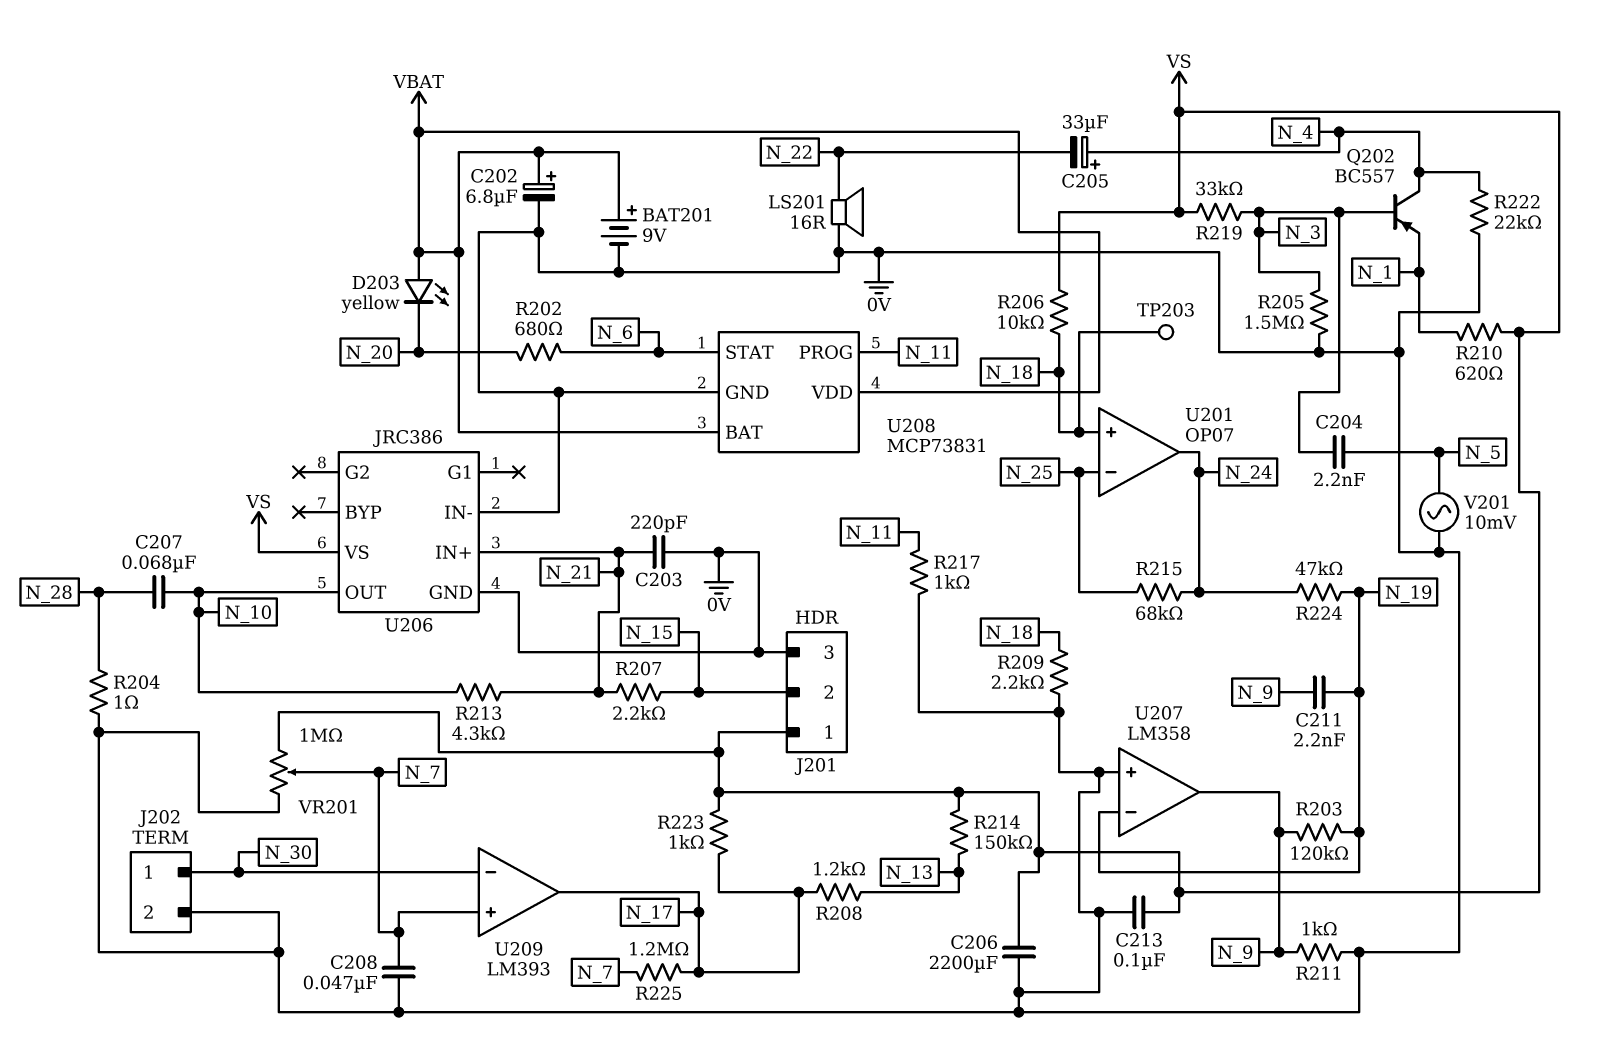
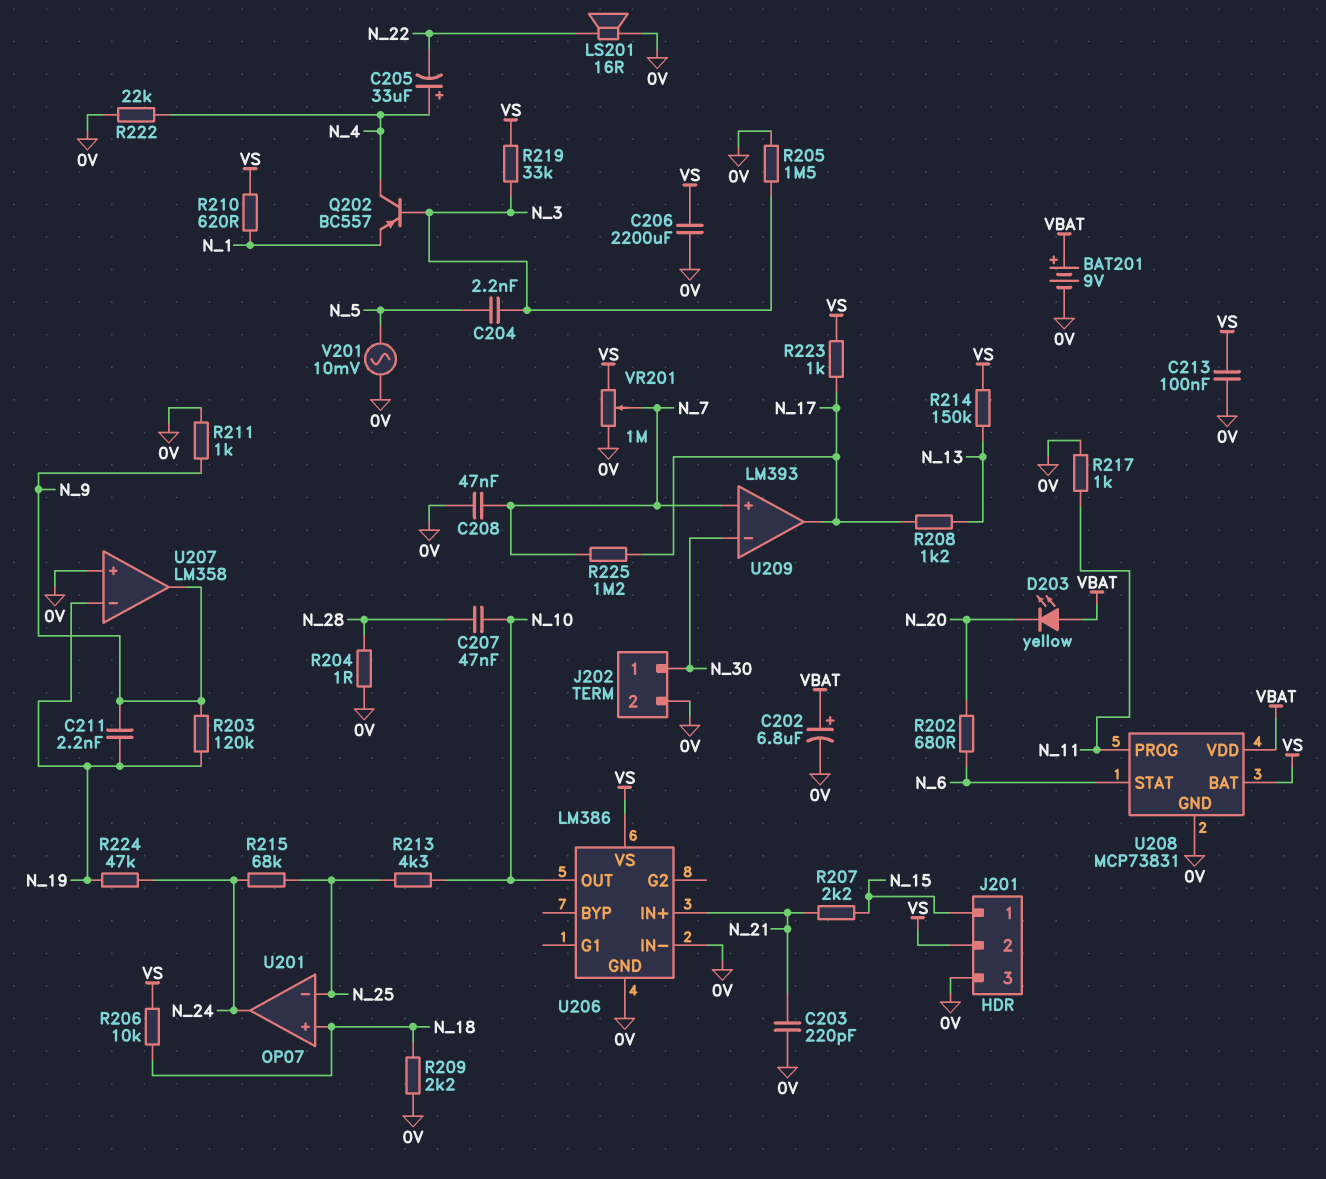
C207: 68nF (N_10, N_28) -> 47nF (N_10, N_28)
J201 pin 1: VS -> N_15
J201 pin 2: N_15 -> VS
R213: 4.3k (N_10, N_21) -> 4.3k (N_10, N_25)
TP203: test point (N_18) -> none
U206: JRC386 -> LM386
U208 pin BAT: VBAT -> VS

